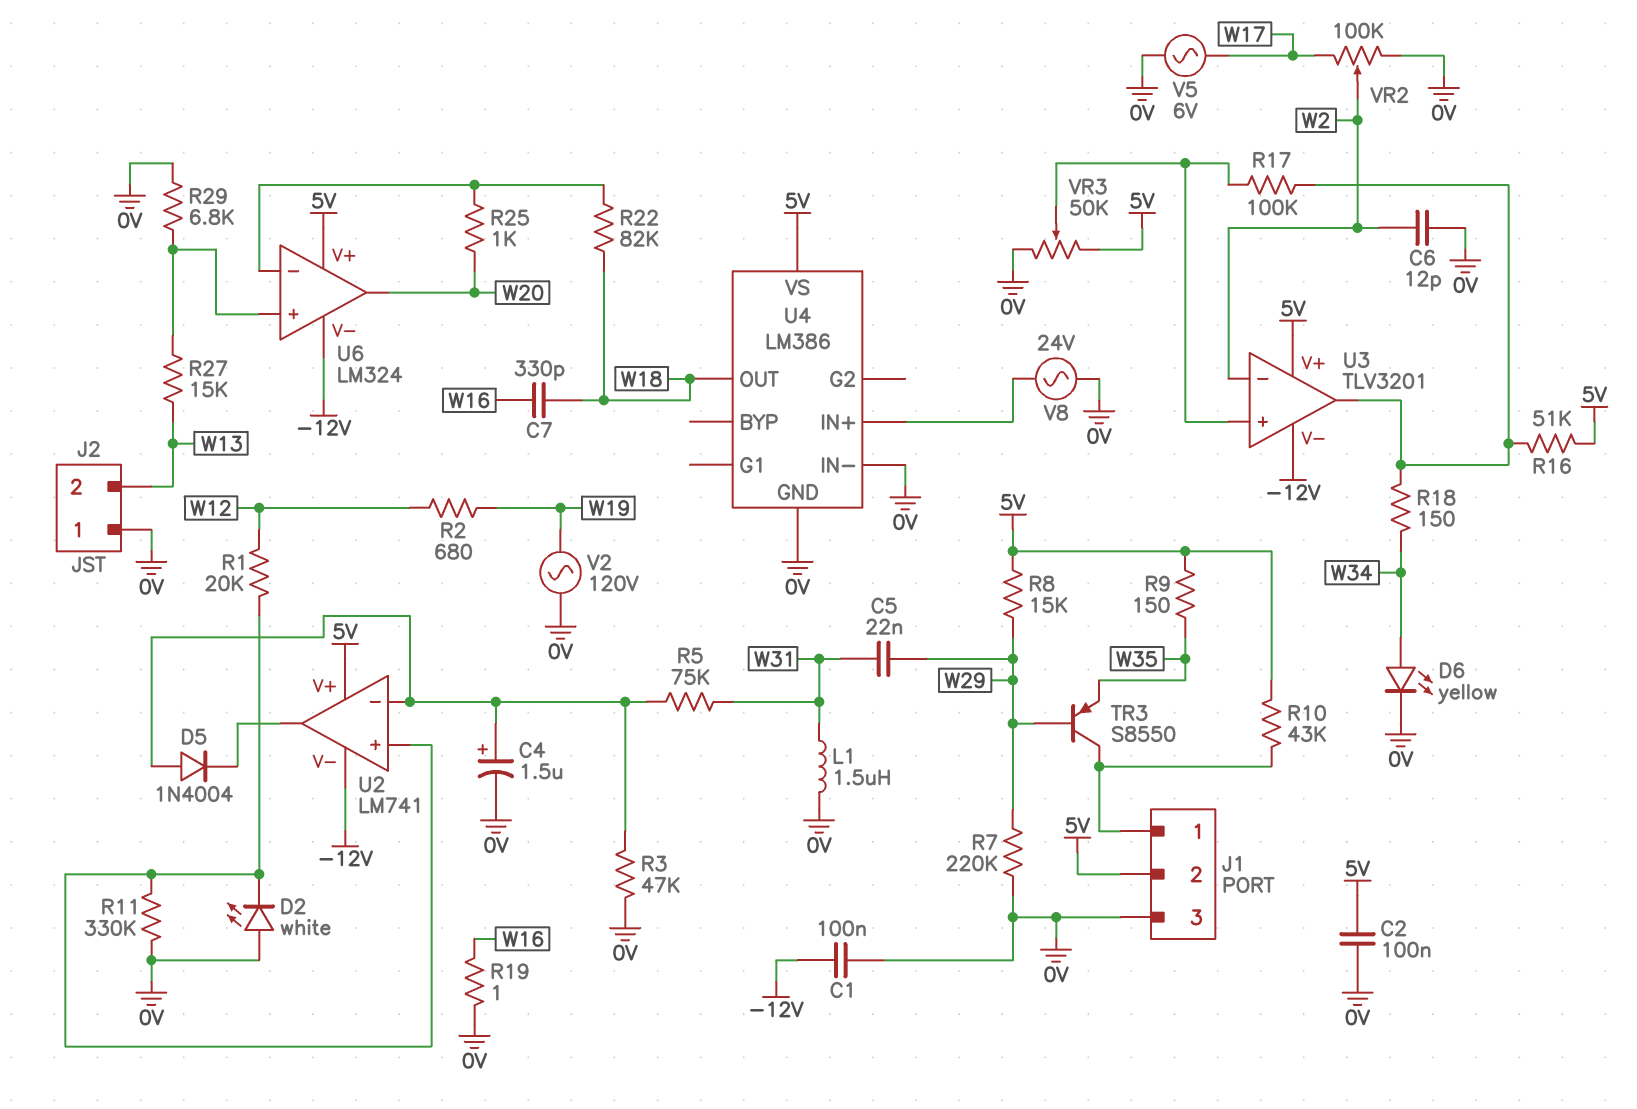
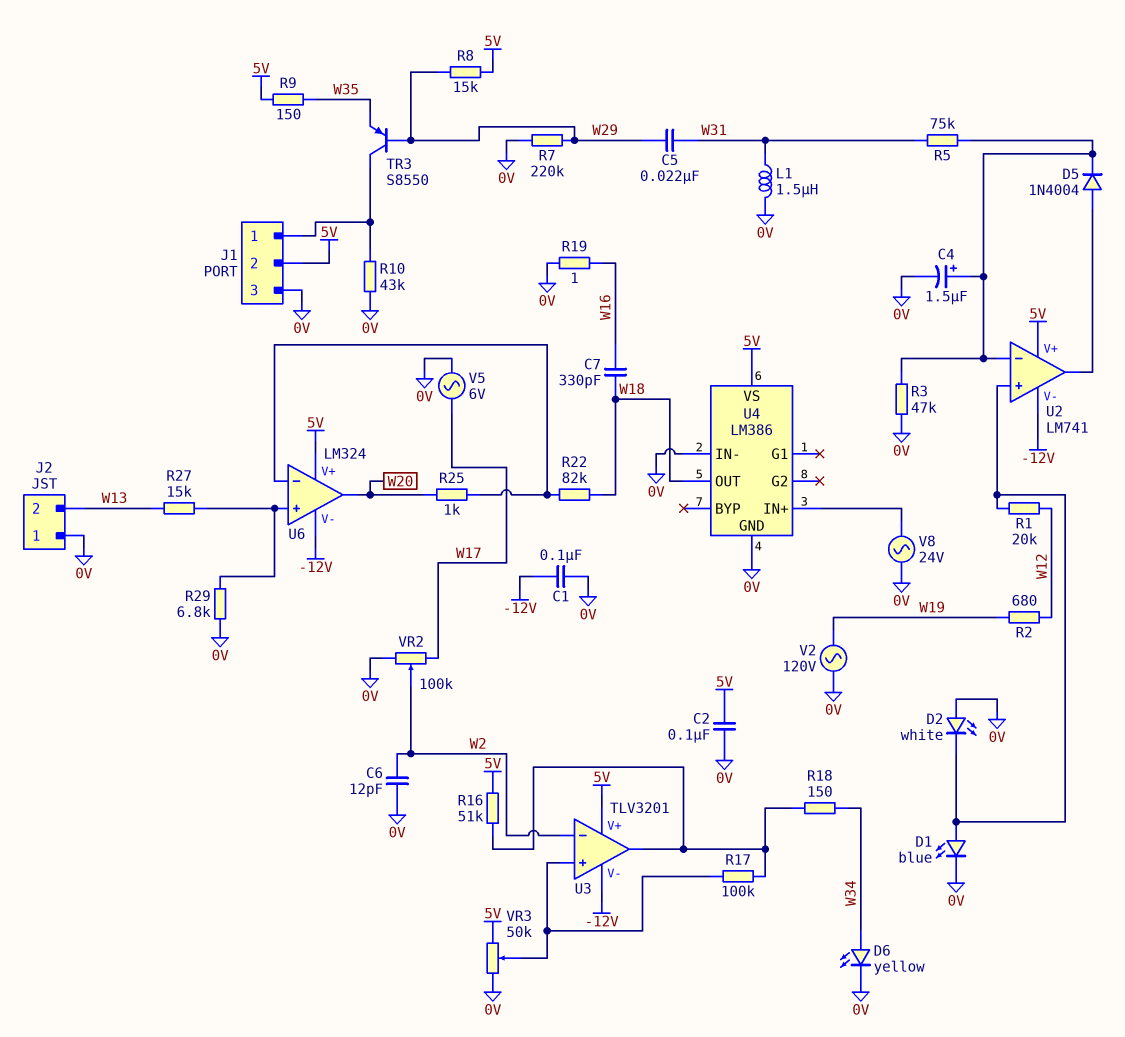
D1: none -> LED blue (A U2/in+, K 0V)
D5: diode 1N4004 (A U2/in-, K U2/out) -> diode 1N4004 (A U2/out, K U2/in-)
R10: 43k (5V, J1/1) -> 43k (0V, J1/1)
R11: 330k (0V, U2/in+) -> none

